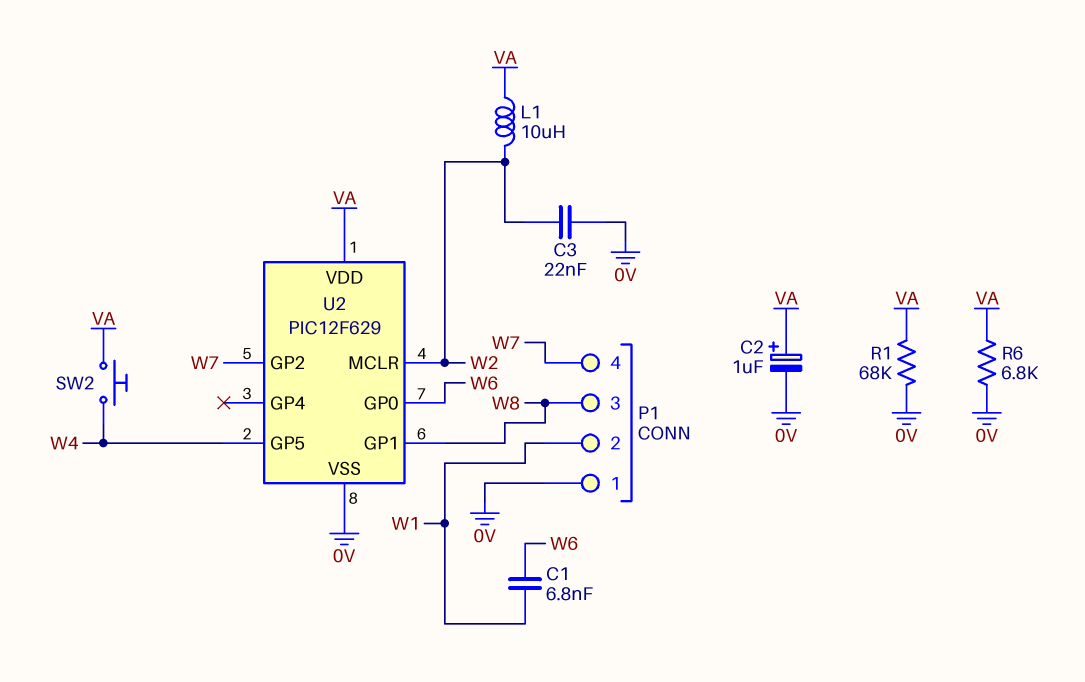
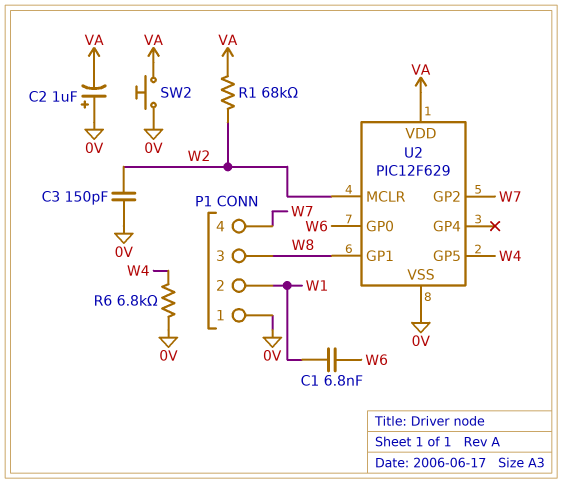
C2: 1uF (plus VA, minus 0V) -> 1uF (plus 0V, minus VA)
C3: 22nF (0V, W2) -> 150pF (0V, W2)
L1: 10uH (VA, W2) -> none
R1: 68k (0V, VA) -> 68k (VA, W2)
R6: 6.8k (0V, VA) -> 6.8k (0V, W4)
SW2: button (VA, W4) -> button (0V, VA)

